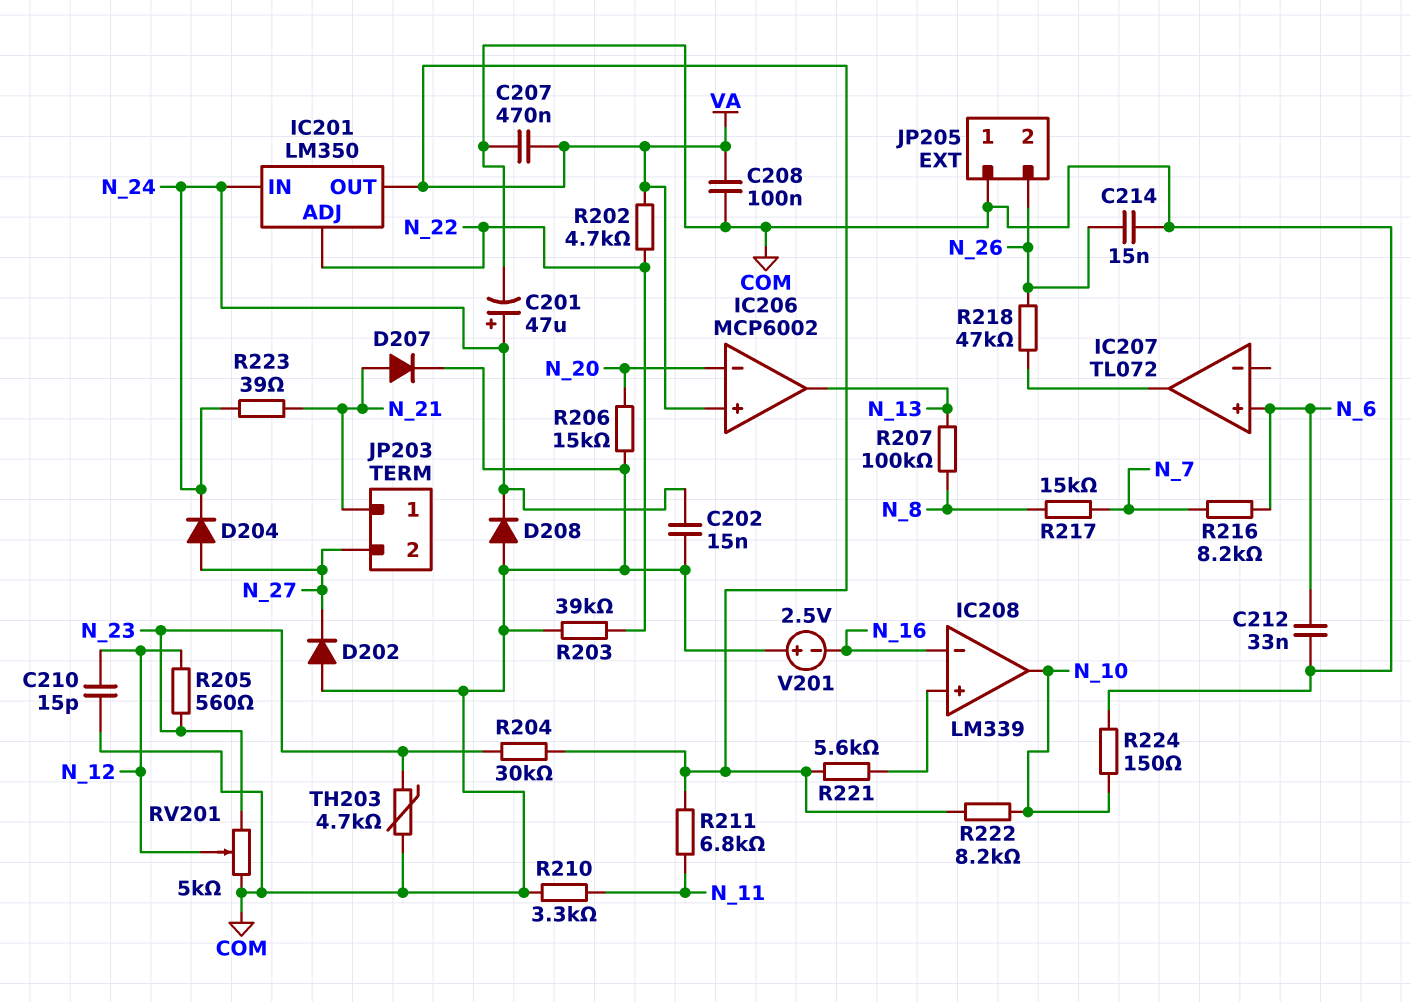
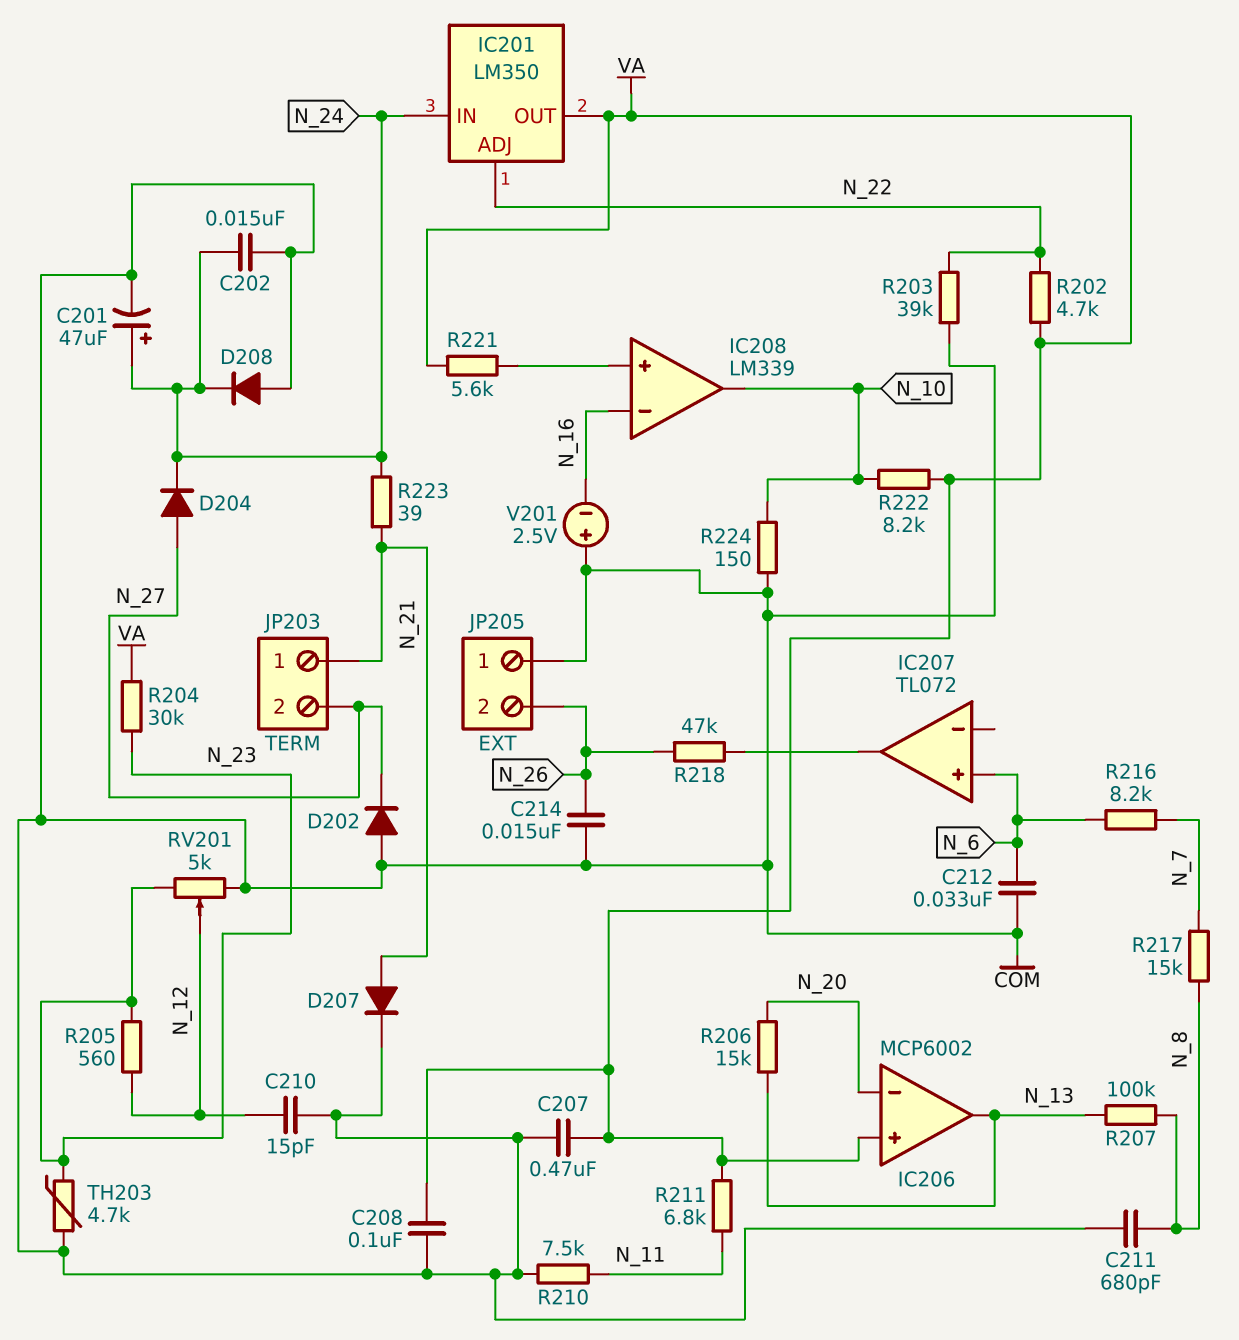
C211: none -> 680pF (COM, N_8)
R206: 15k (COM, N_20) -> 15k (N_13, N_20)
R210: 3.3k (COM, N_11) -> 7.5k (COM, N_11)

